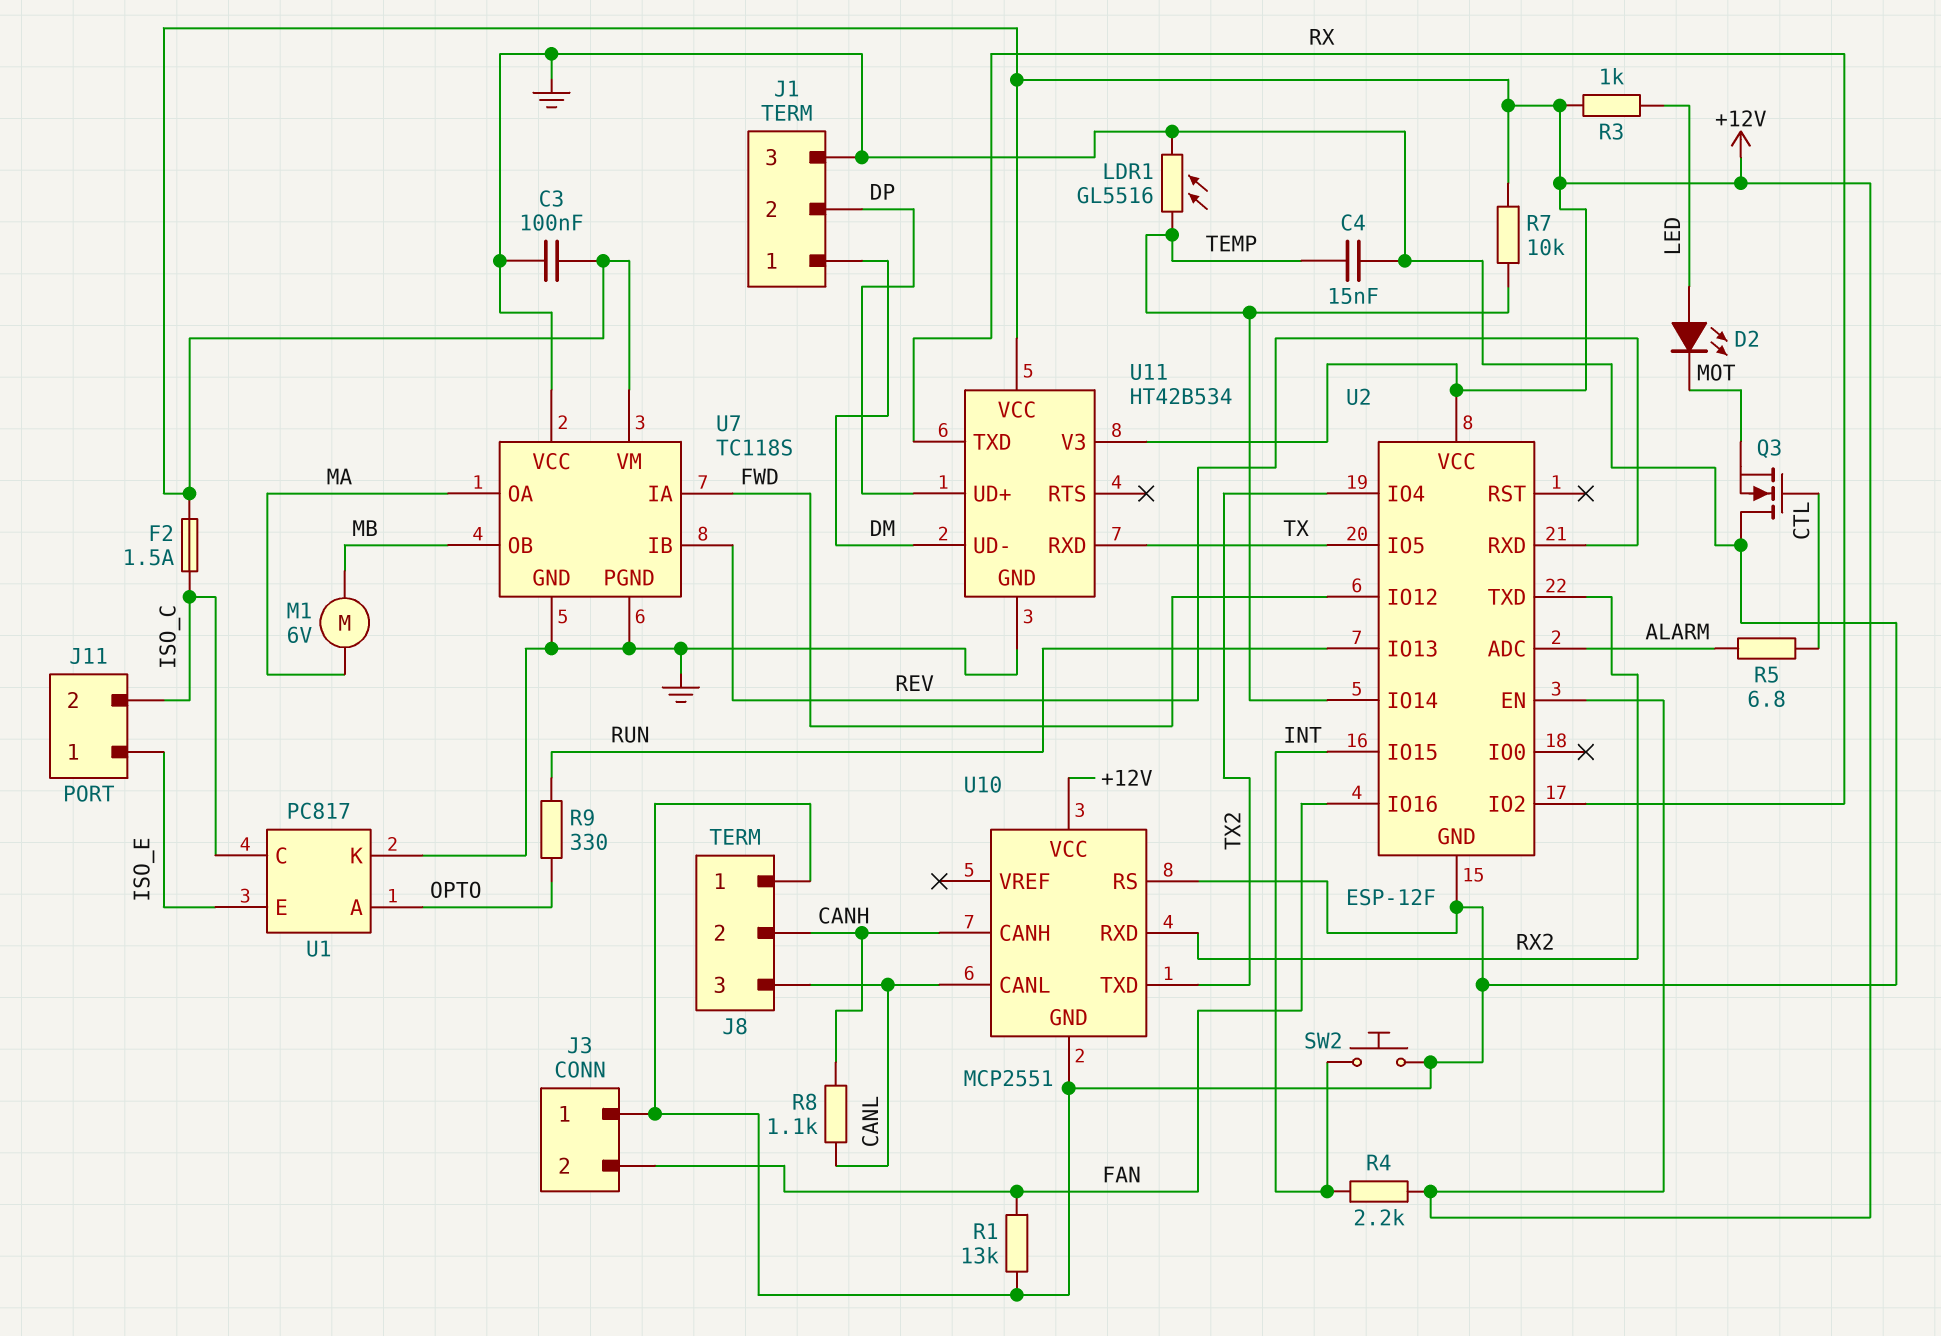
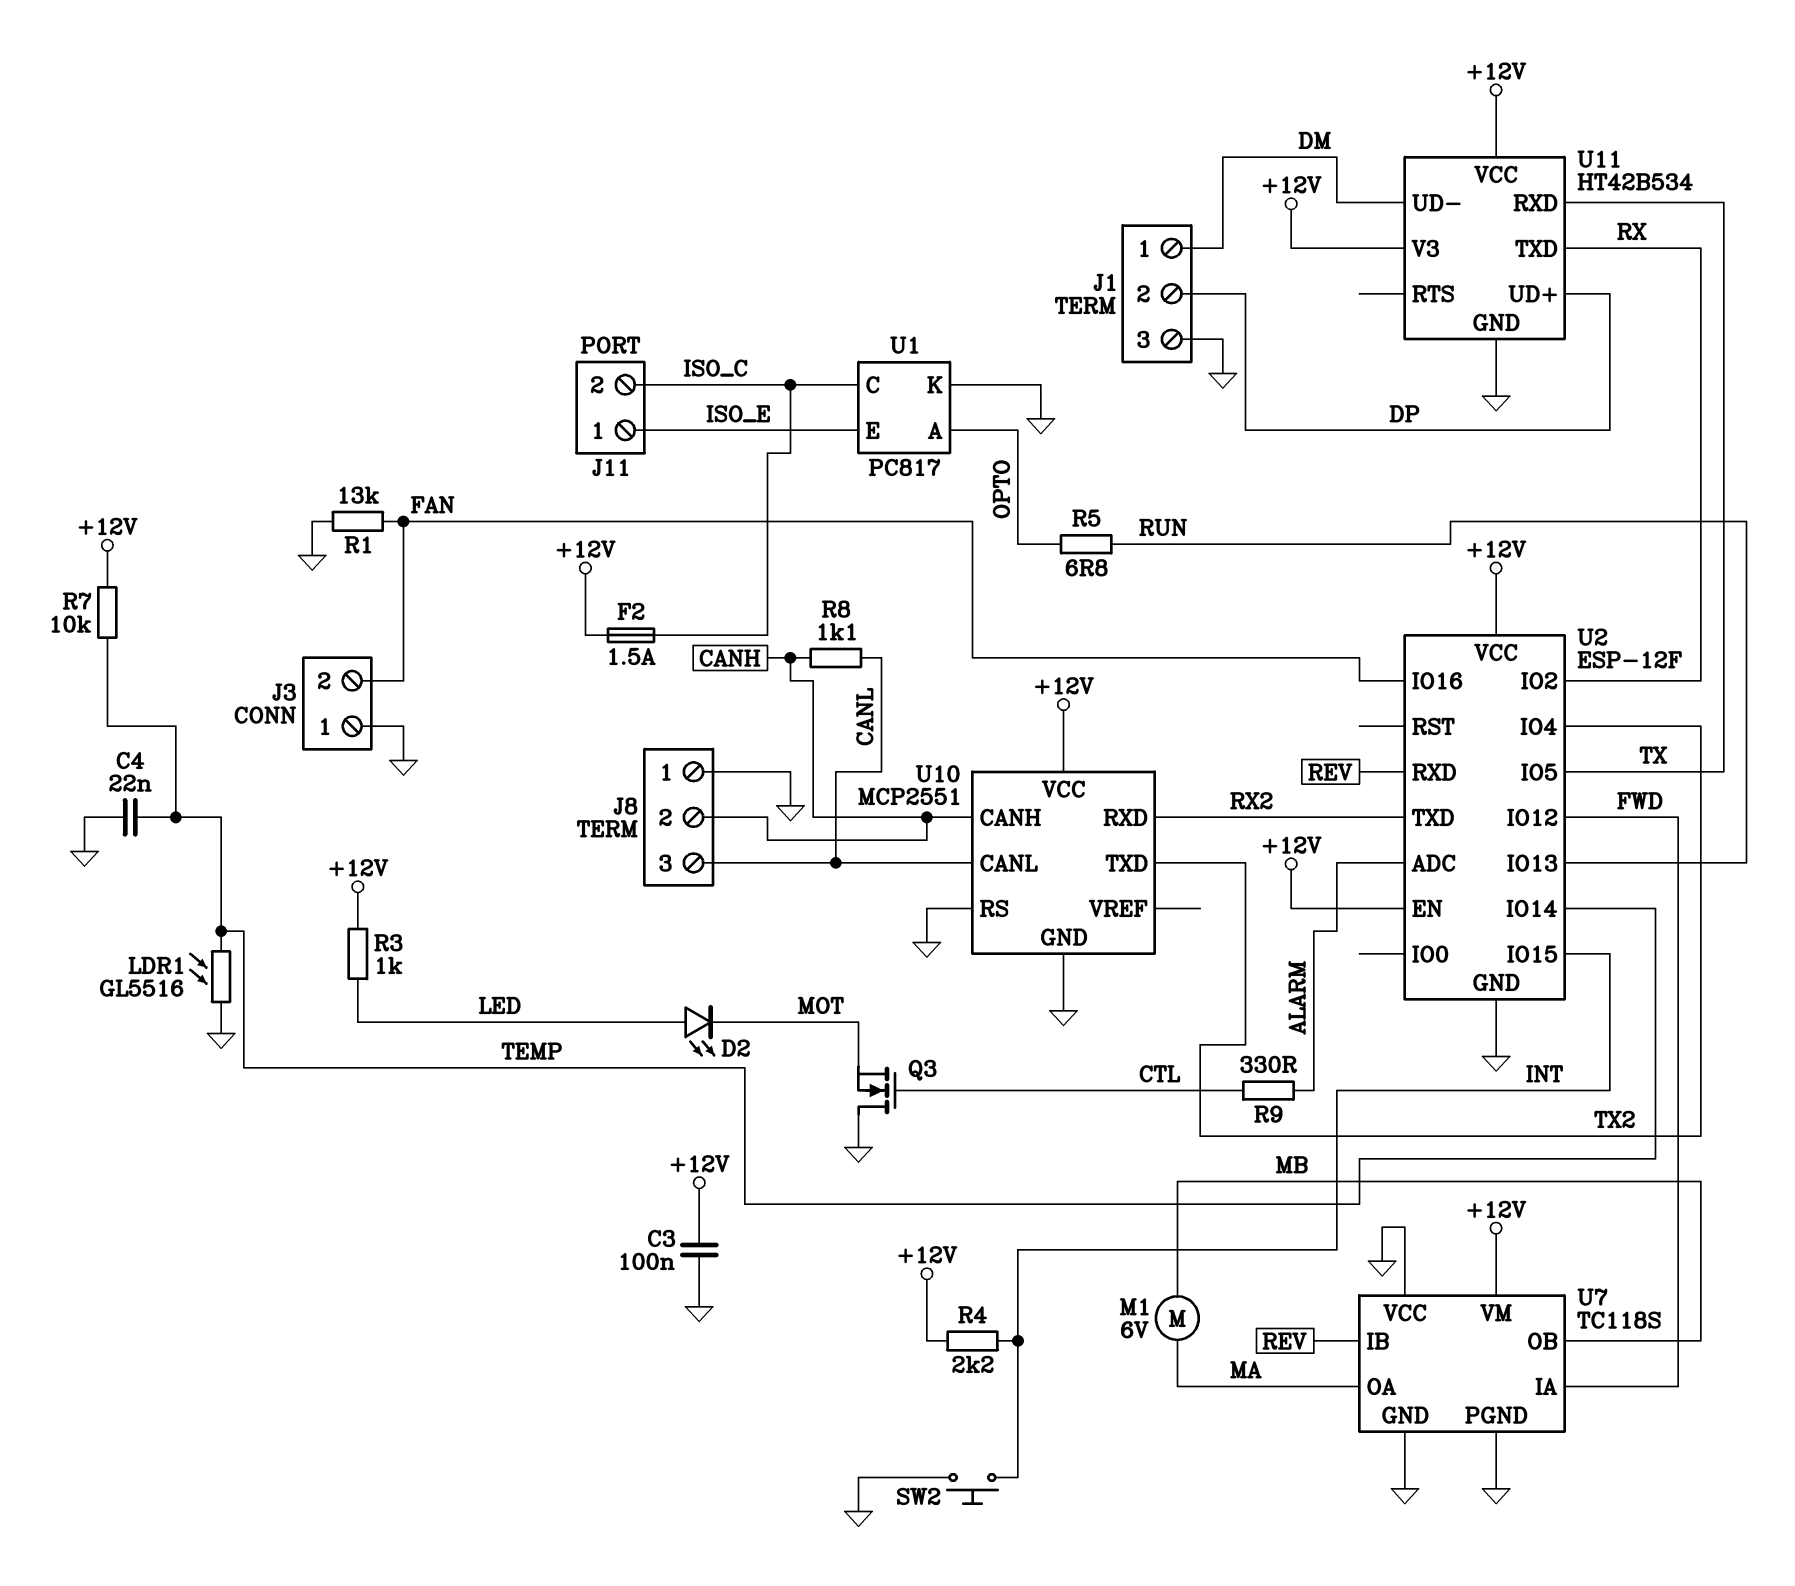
C4: 15nF (GND, TEMP) -> 22nF (GND, TEMP)
R5: 6.8 (ALARM, CTL) -> 6.8 (OPTO, RUN)
R9: 330 (OPTO, RUN) -> 330 (ALARM, CTL)

